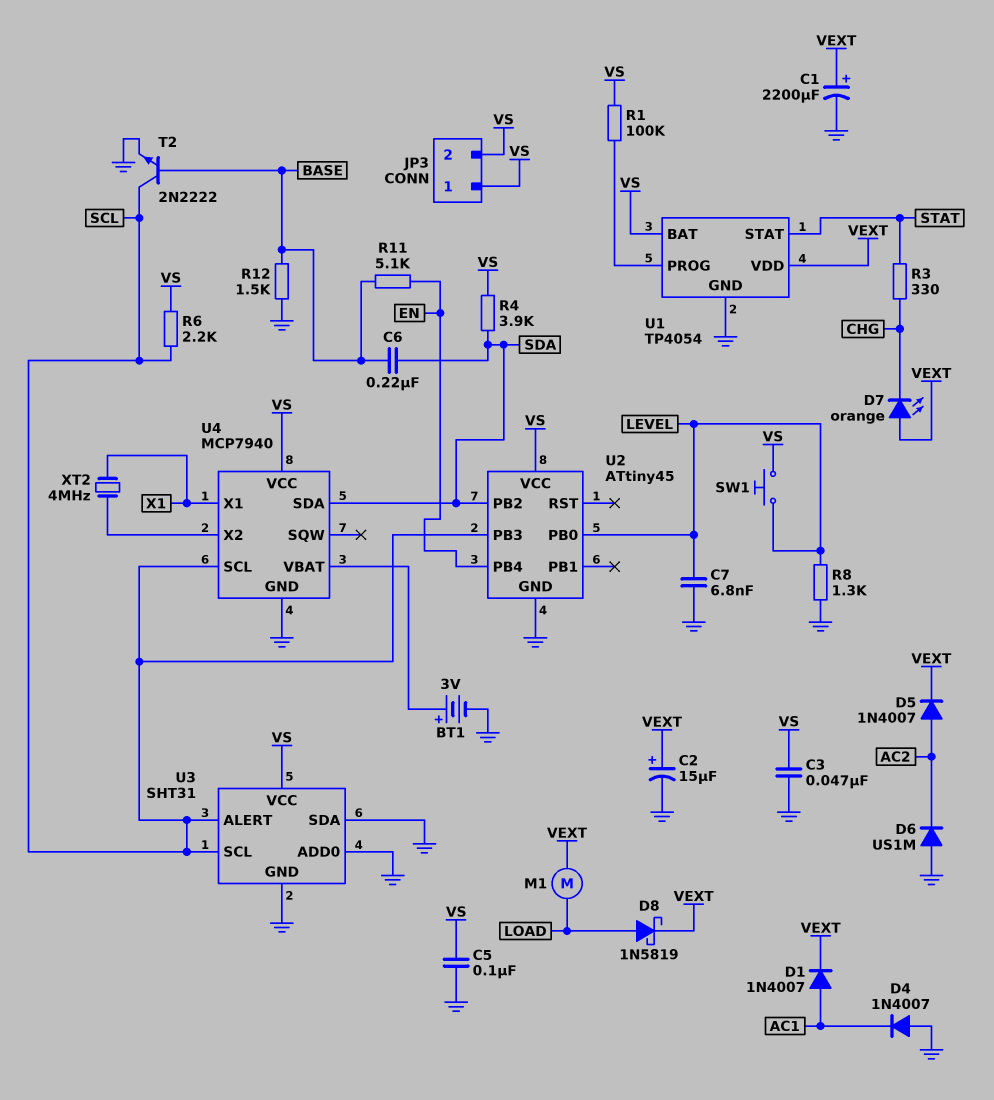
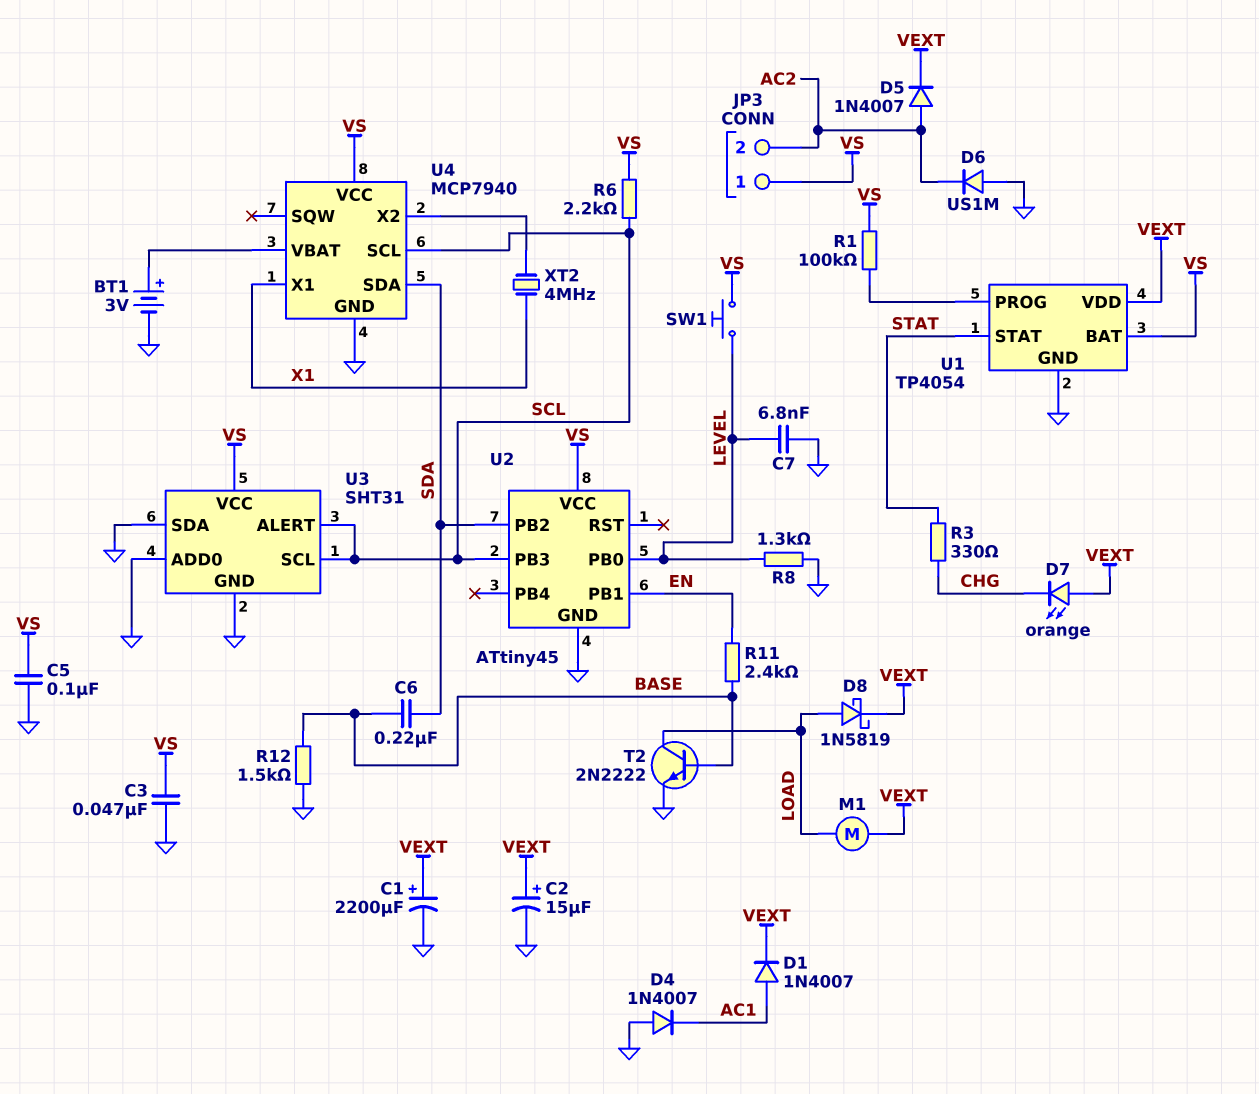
JP3 pin 2: VS -> AC2
R4: 3.9k (SDA, VS) -> none
R11: 5.1k (BASE, EN) -> 2.4k (BASE, EN)
T2: NPN 2N2222 (B BASE, C SCL, E GND) -> NPN 2N2222 (B BASE, C LOAD, E GND)
U2 pin PB1: none -> EN
U2 pin PB4: EN -> none

